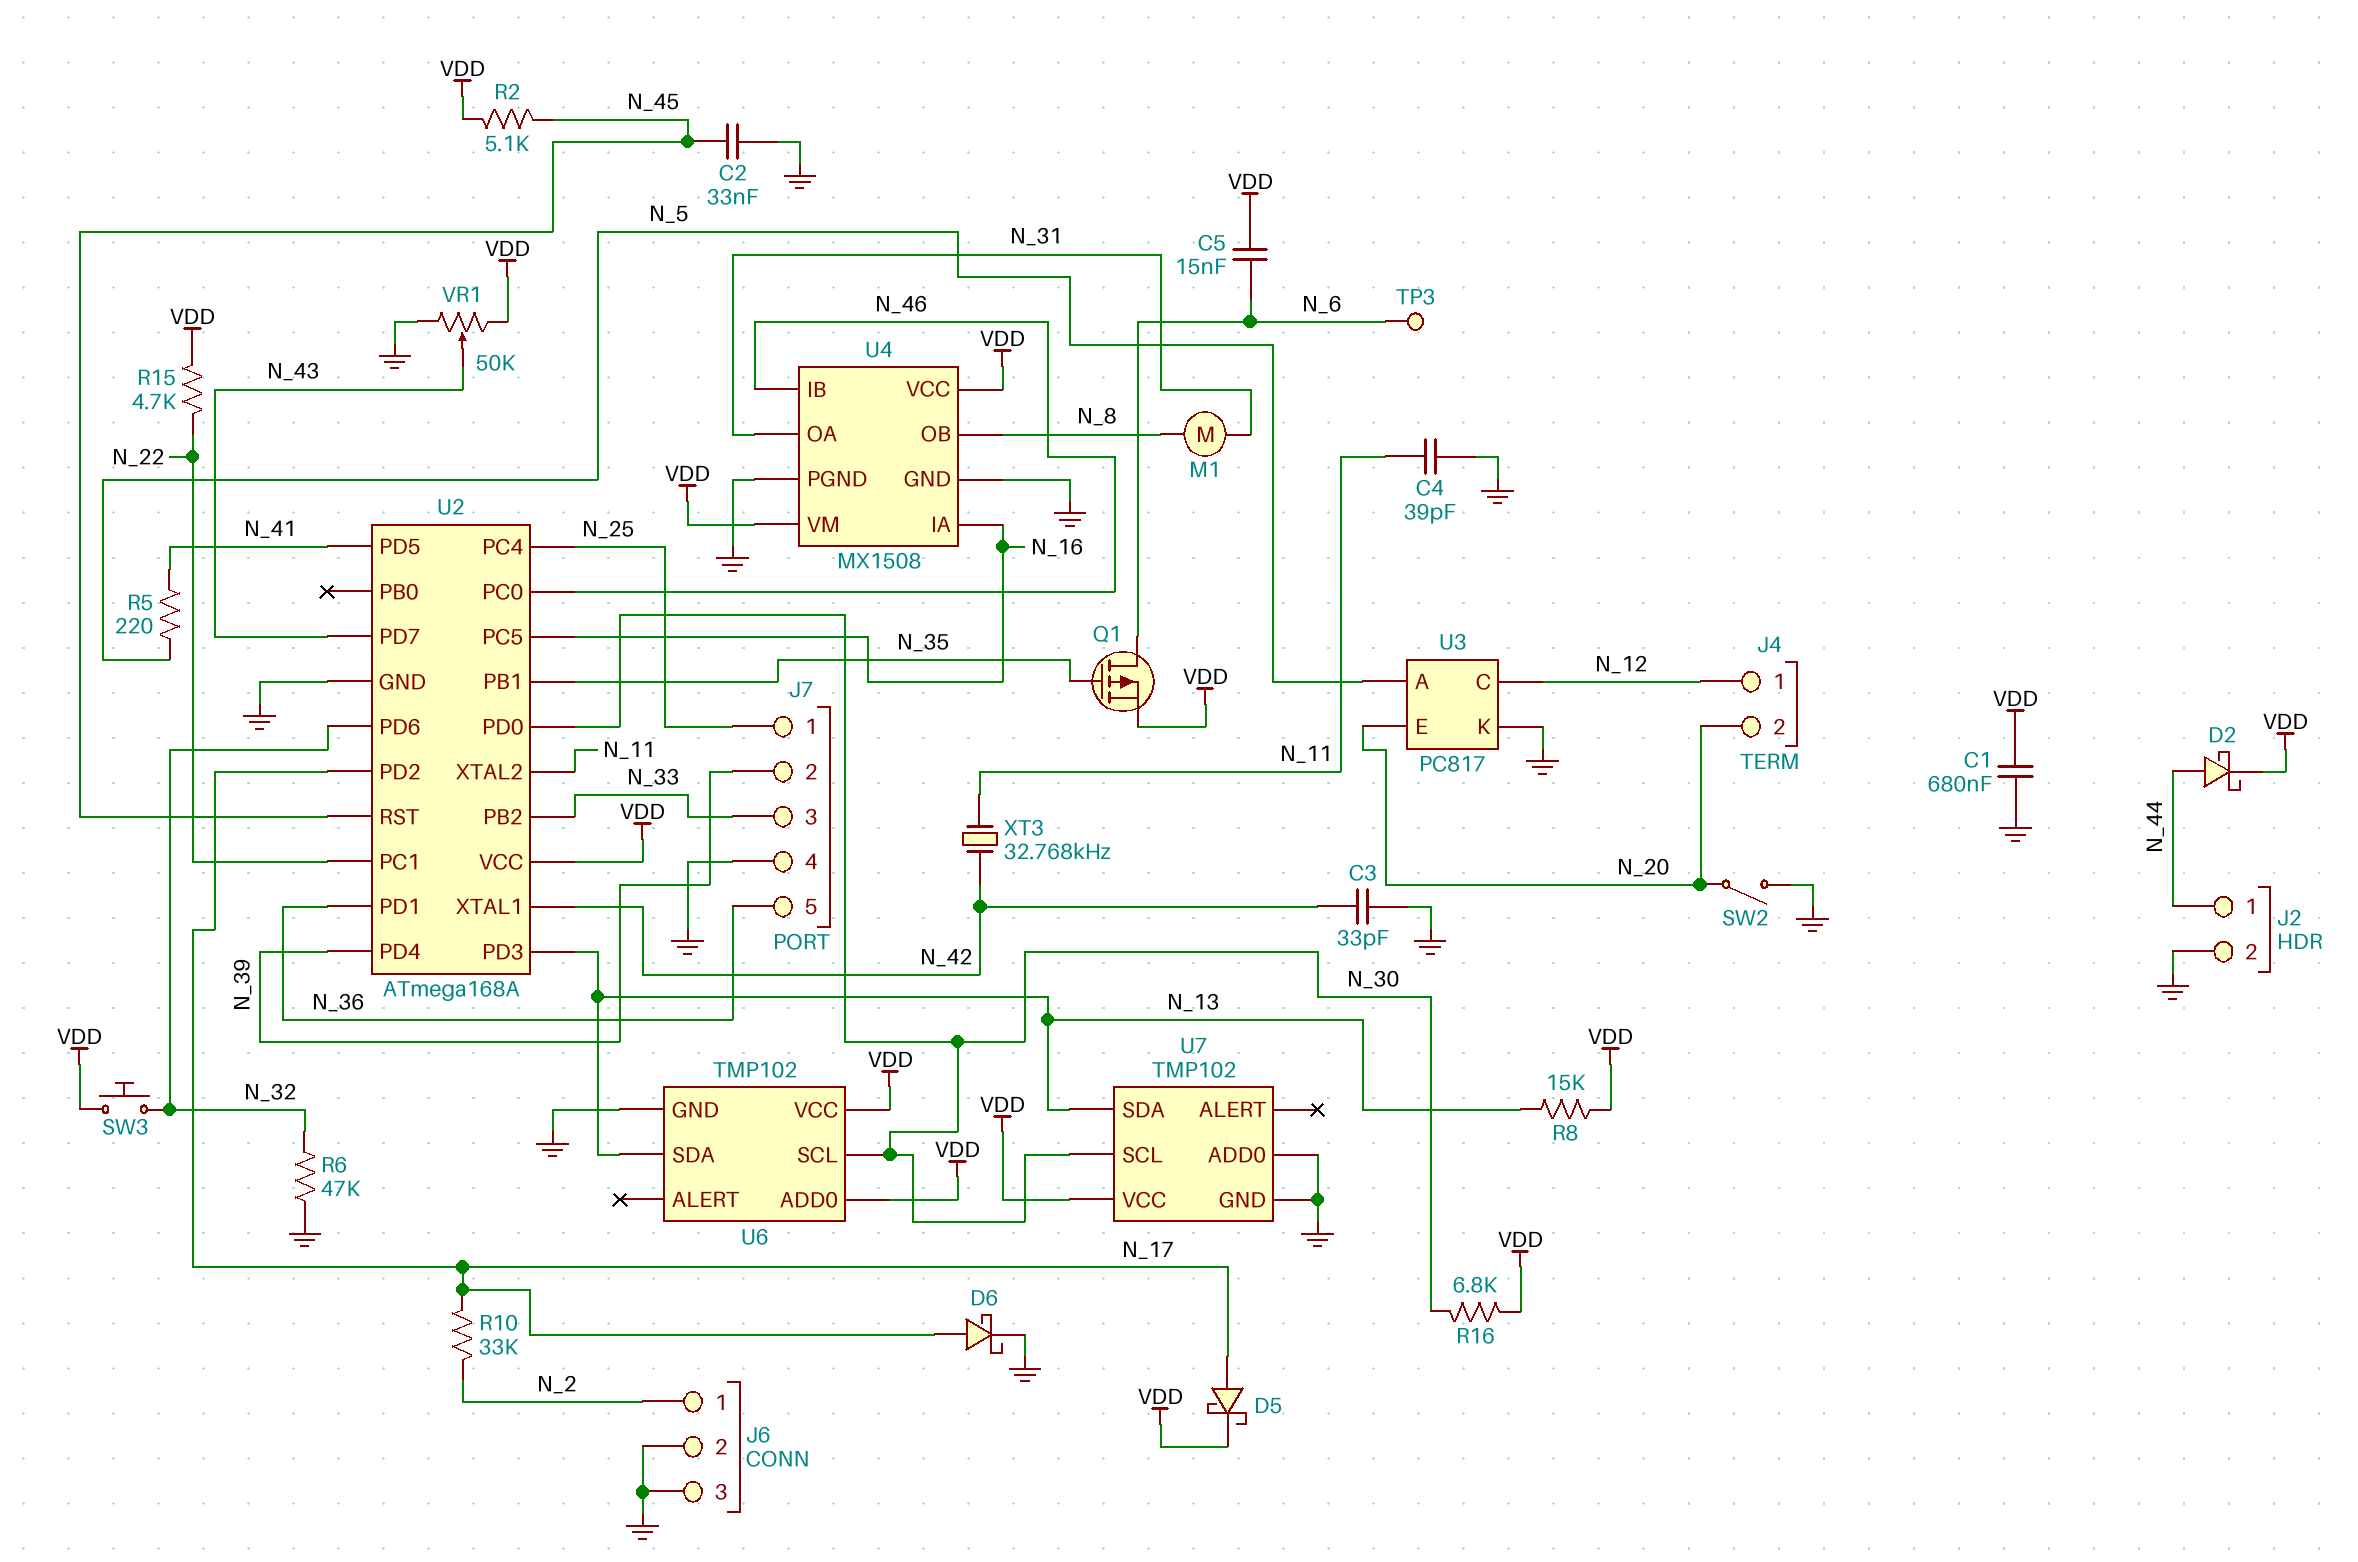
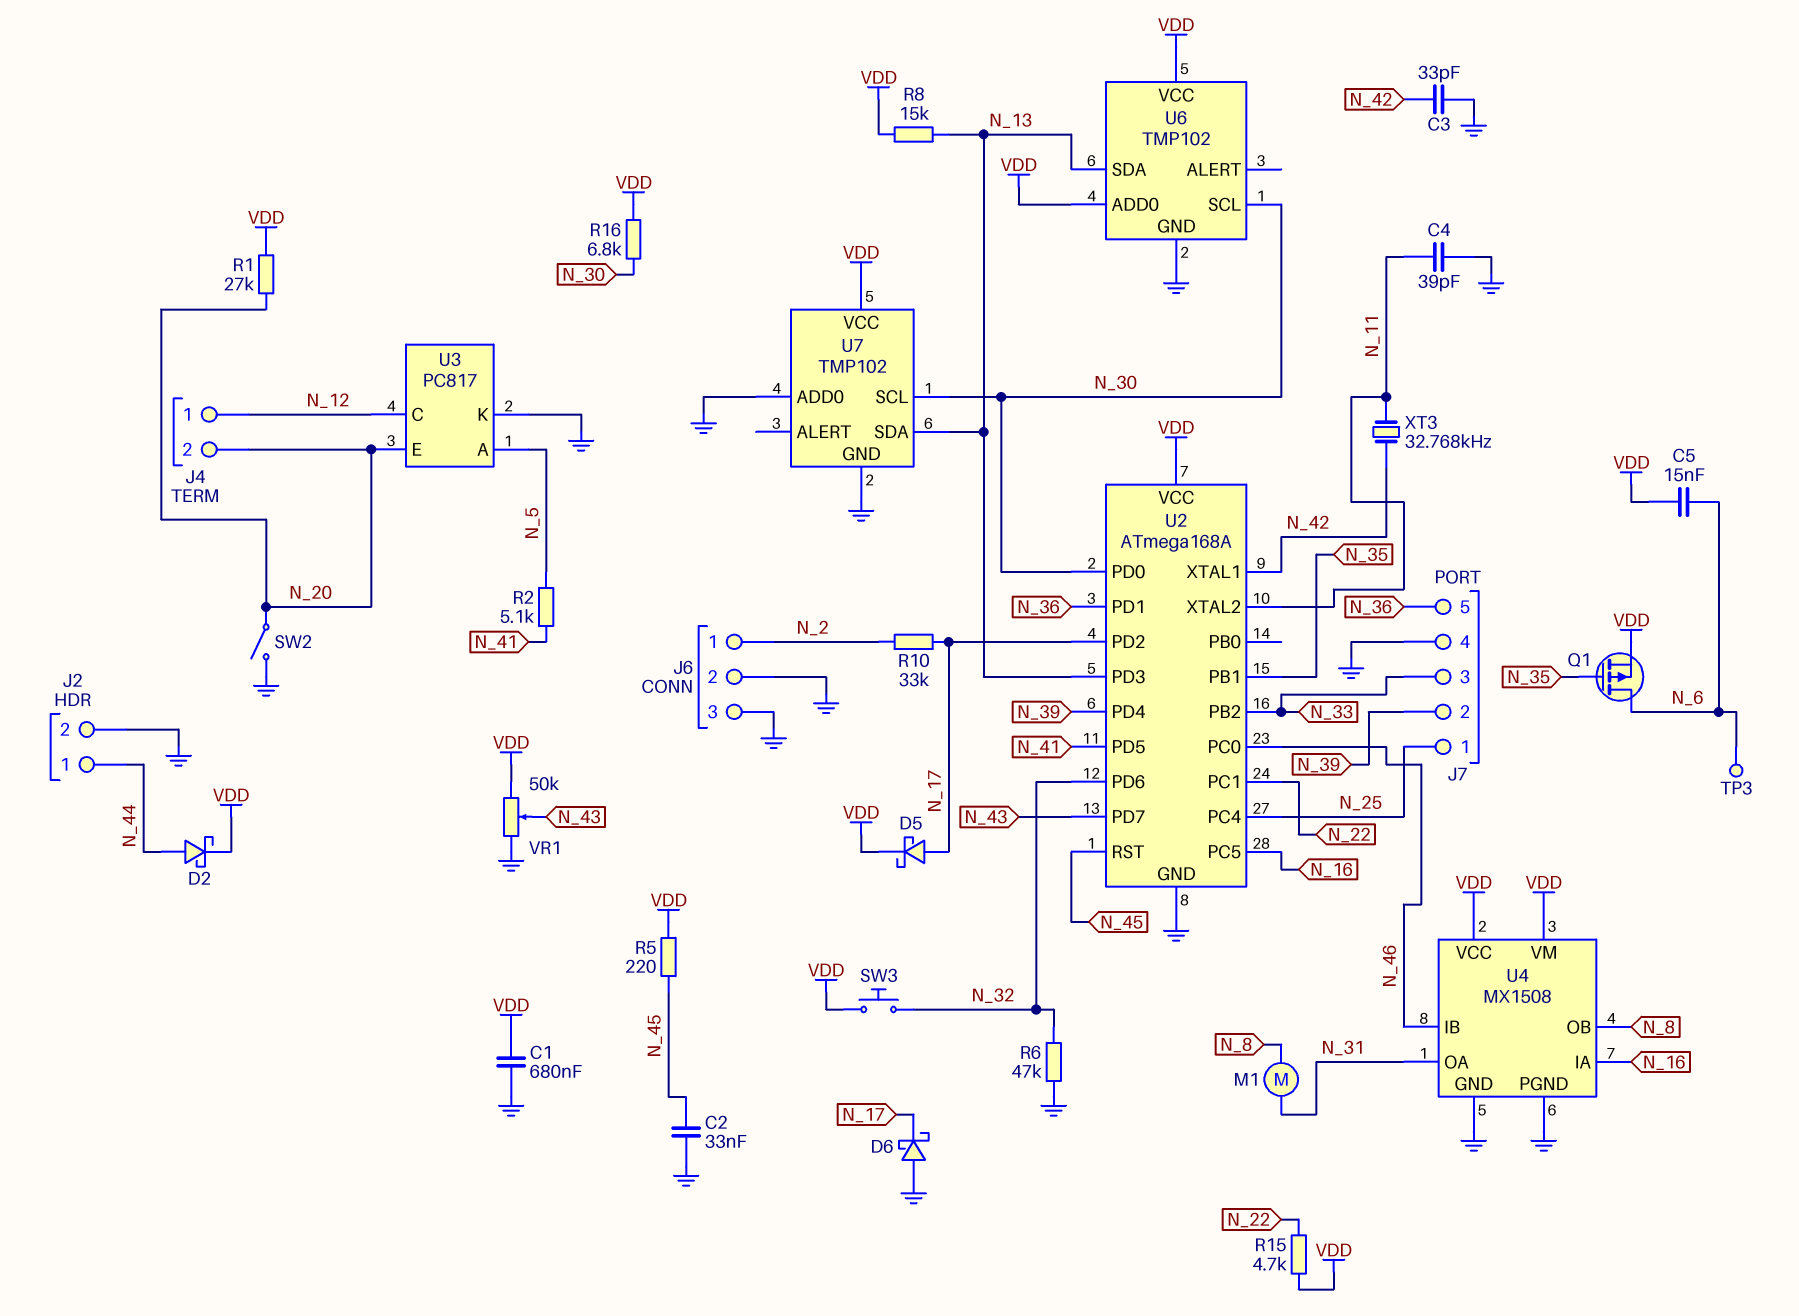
D6: schottky (A N_17, K GND) -> schottky (A GND, K N_17)
R1: none -> 27k (N_20, VDD)
R2: 5.1k (N_45, VDD) -> 5.1k (N_5, N_41)
R5: 220 (N_5, N_41) -> 220 (N_45, VDD)

